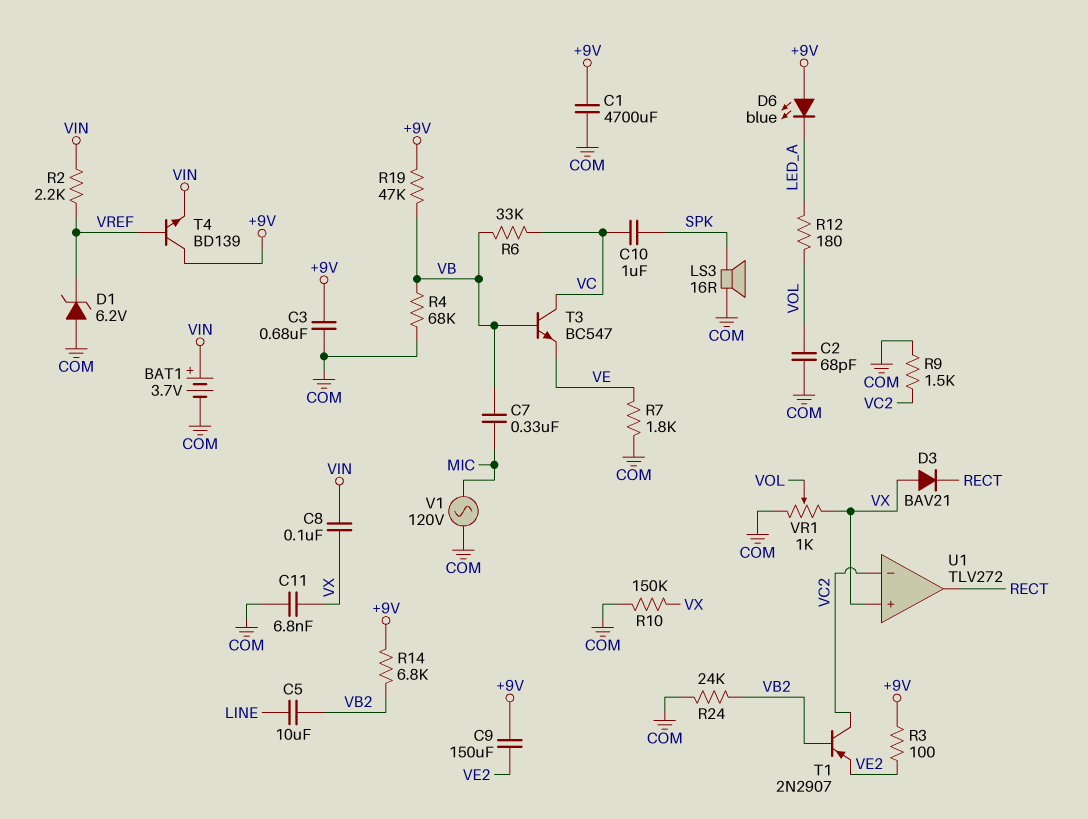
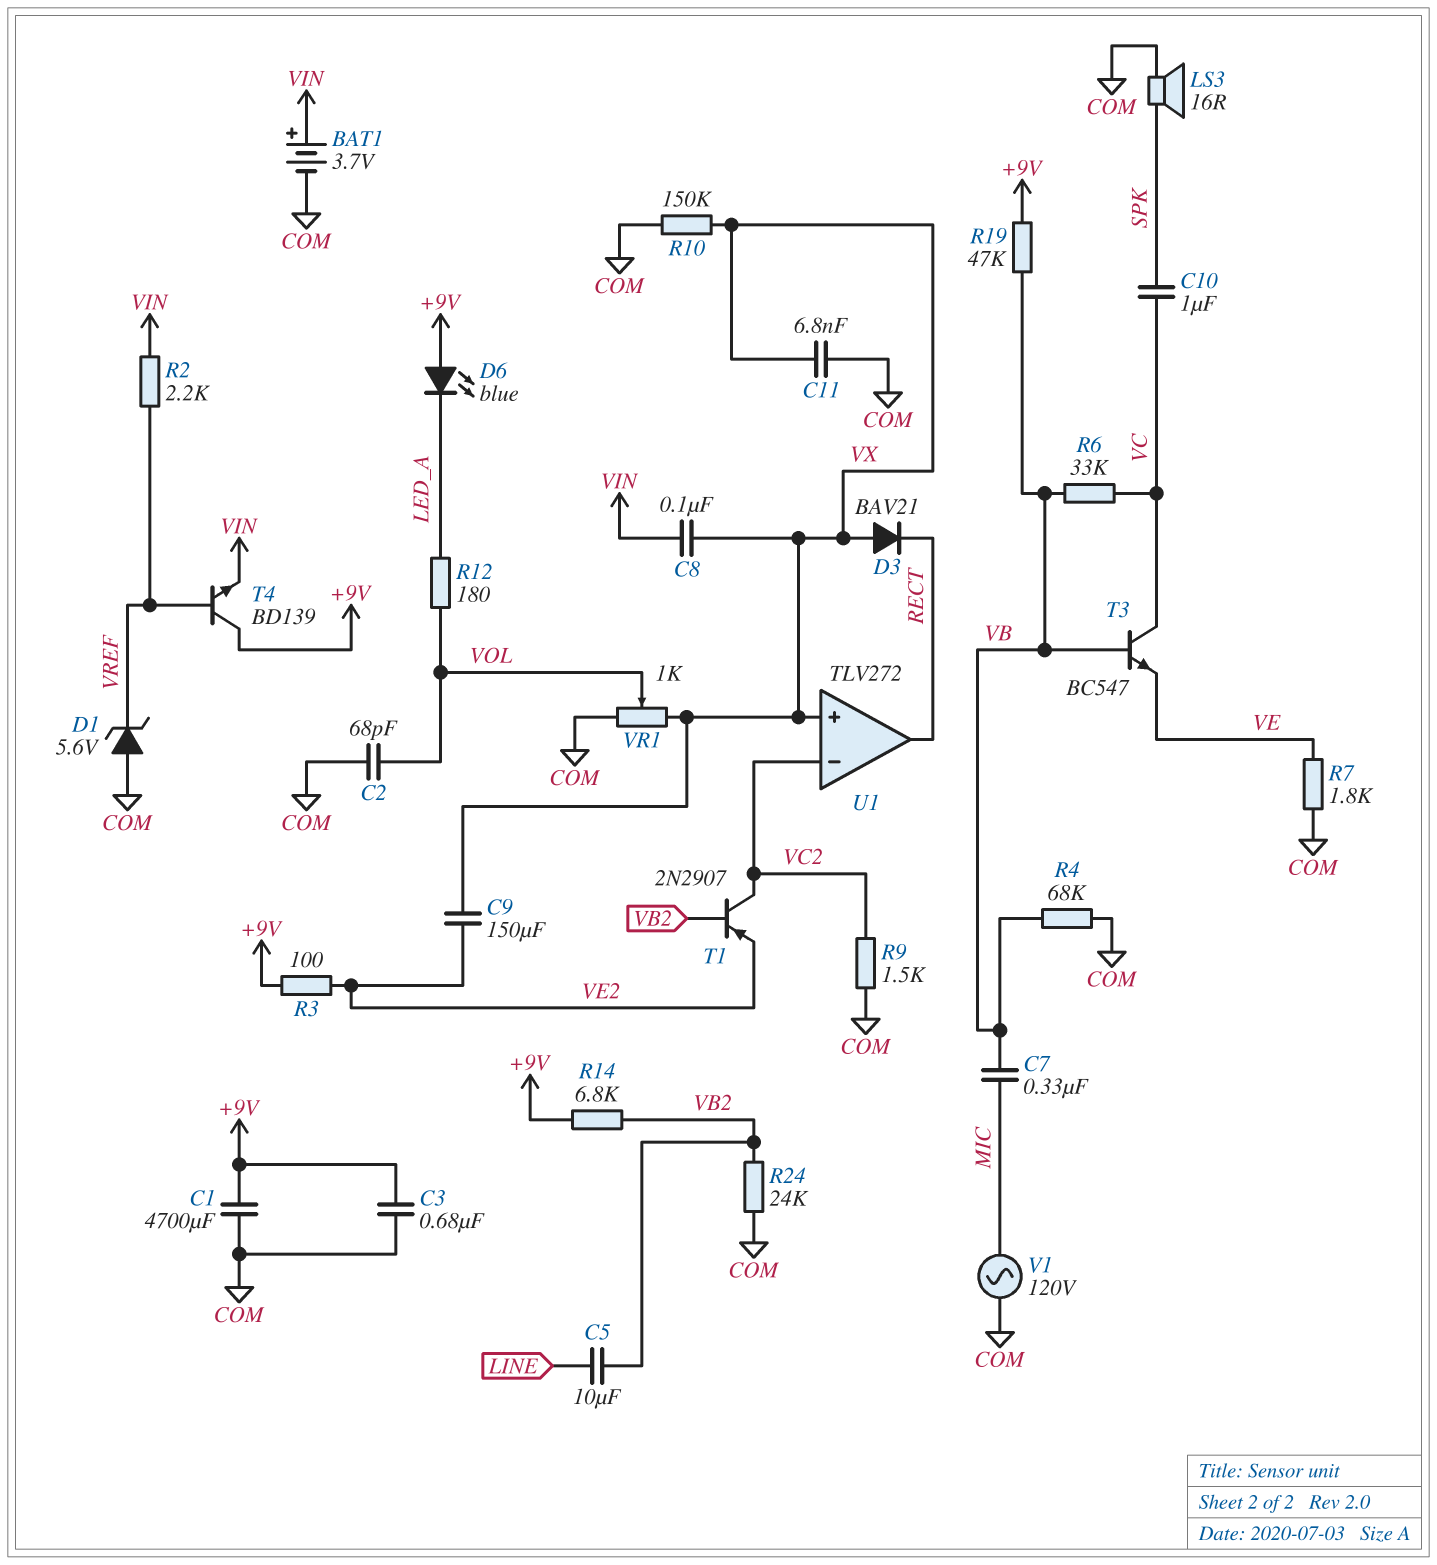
C9: 150uF (+9V, VE2) -> 150uF (VE2, VX)
D1: zener 6.2V (A COM, K VREF) -> zener 5.6V (A COM, K VREF)

